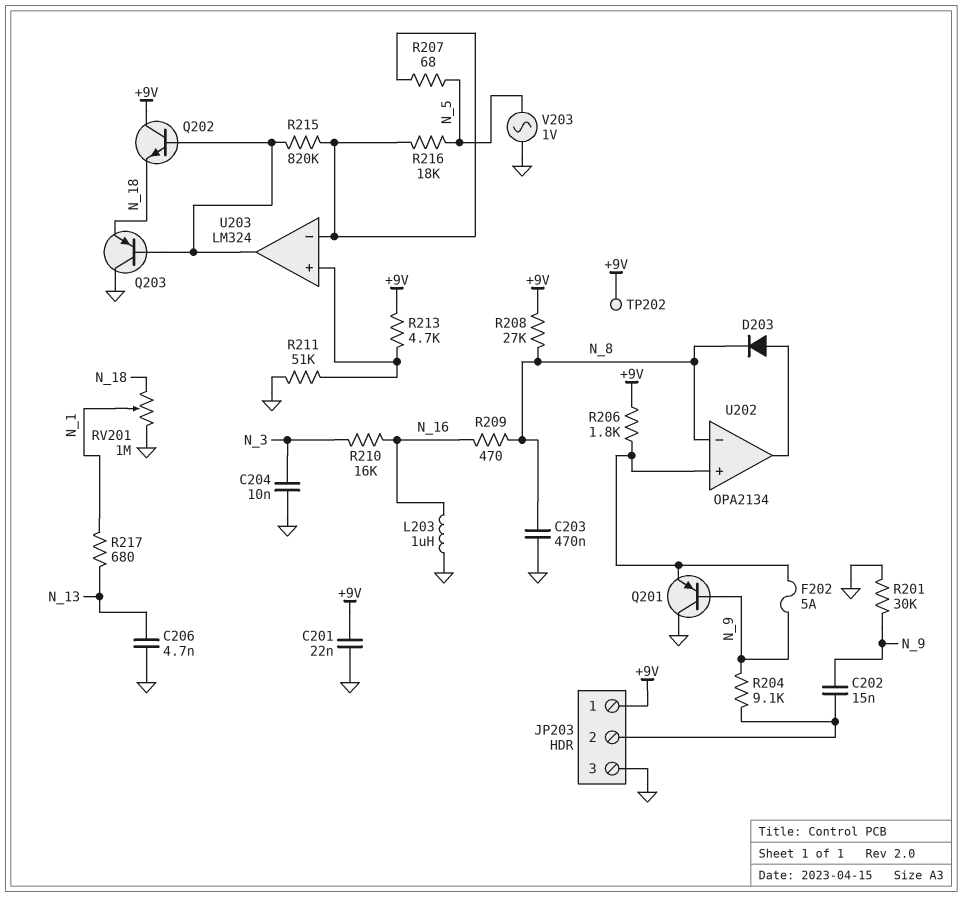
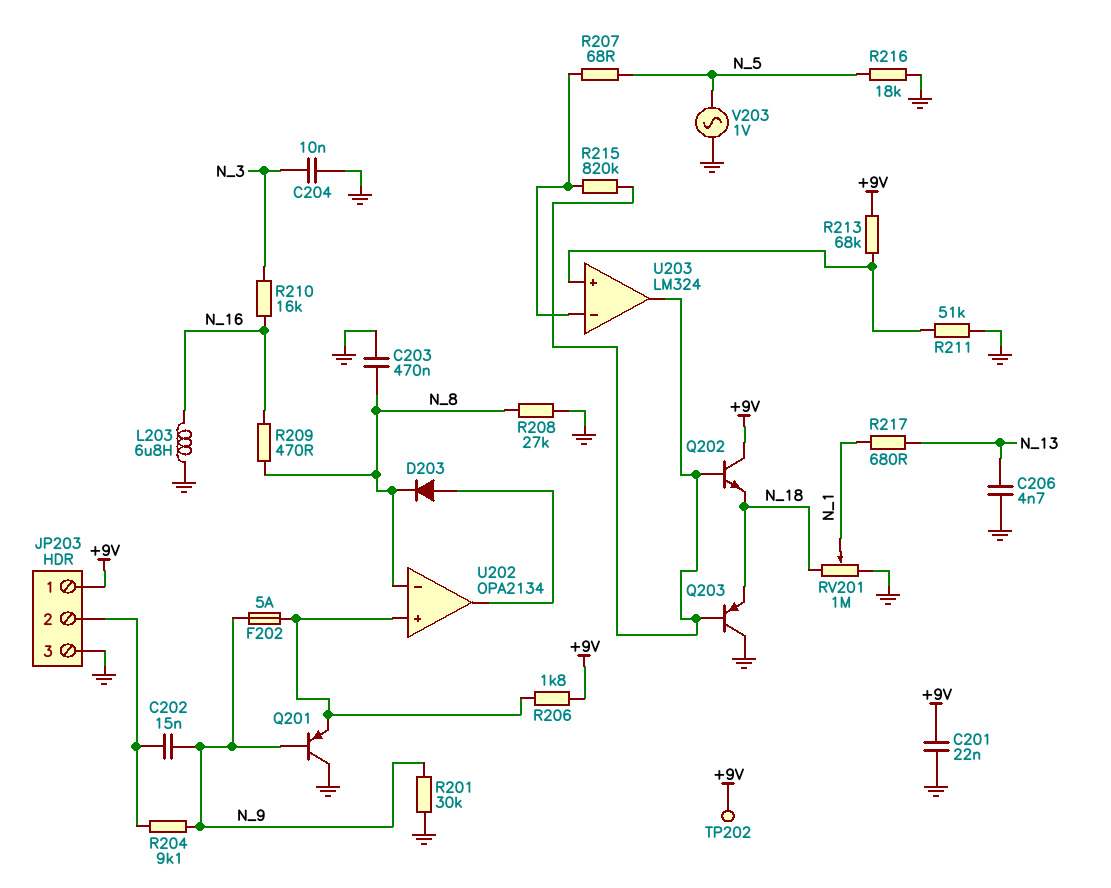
L203: 1uH (GND, N_16) -> 6.8uH (GND, N_16)
R208: 27k (+9V, N_8) -> 27k (GND, N_8)
R213: 4.7k (+9V, U203/in+) -> 68k (+9V, U203/in+)
R216: 18k (N_5, U203/in-) -> 18k (GND, N_5)

